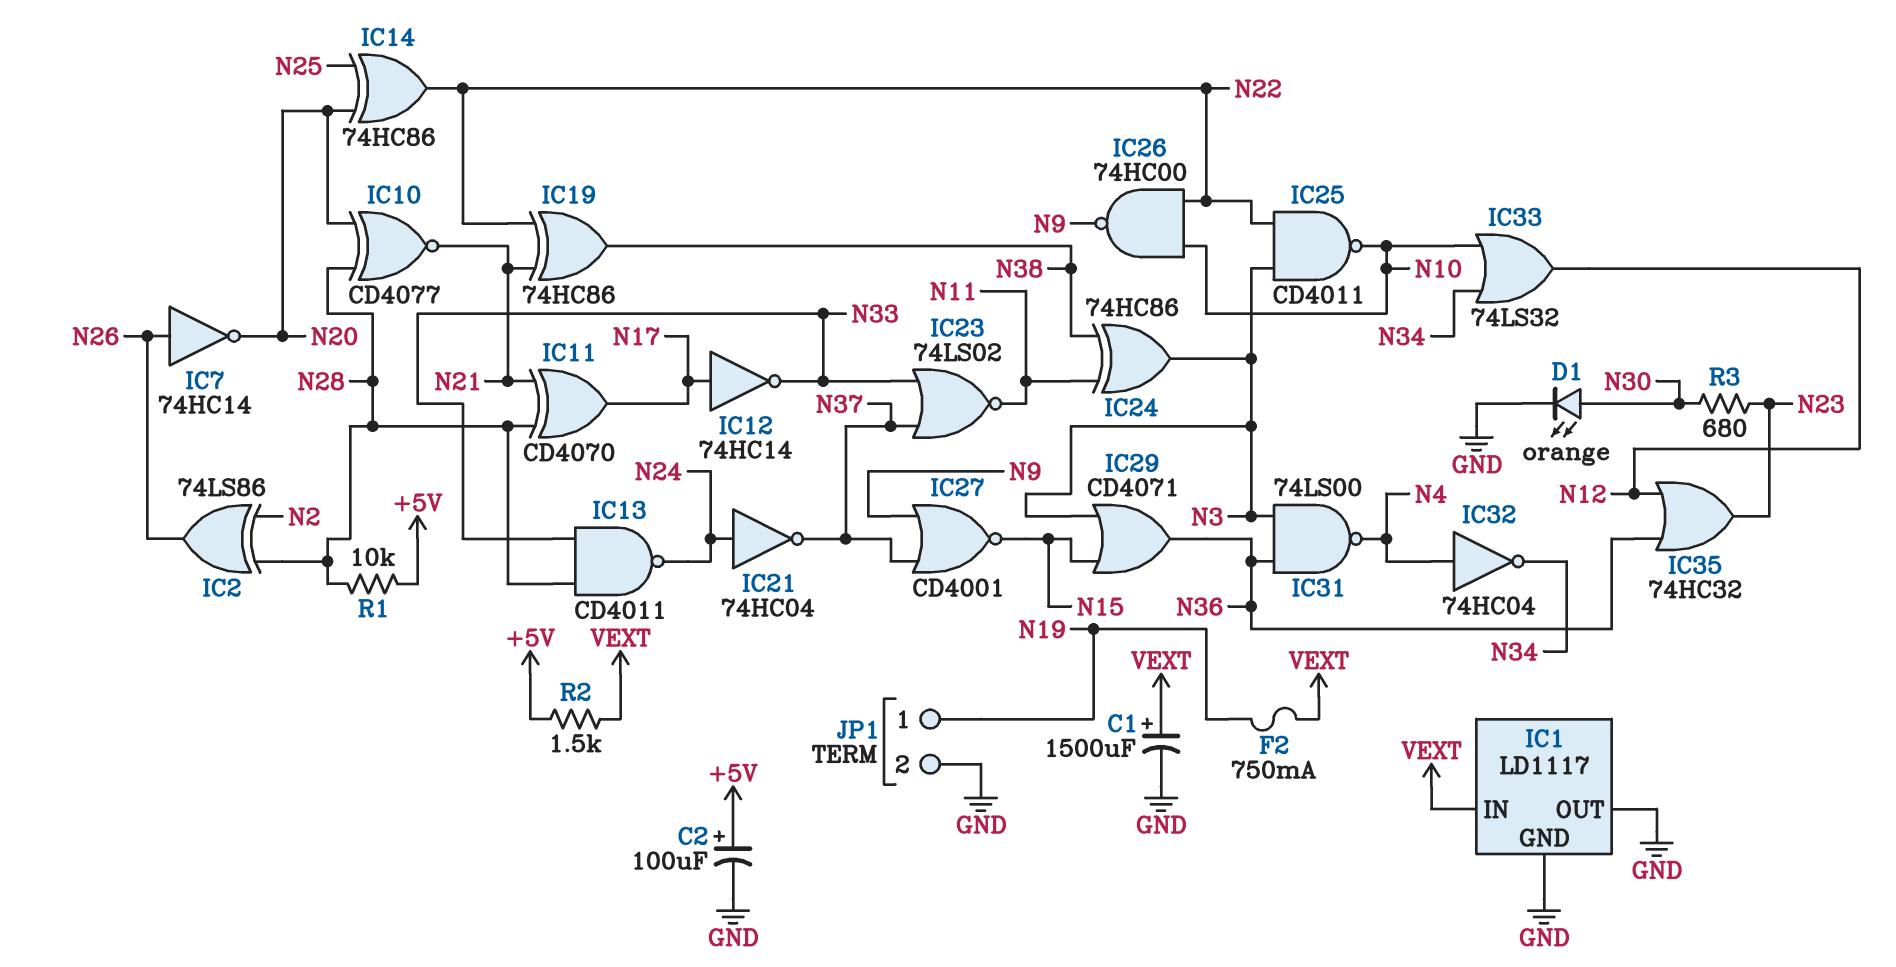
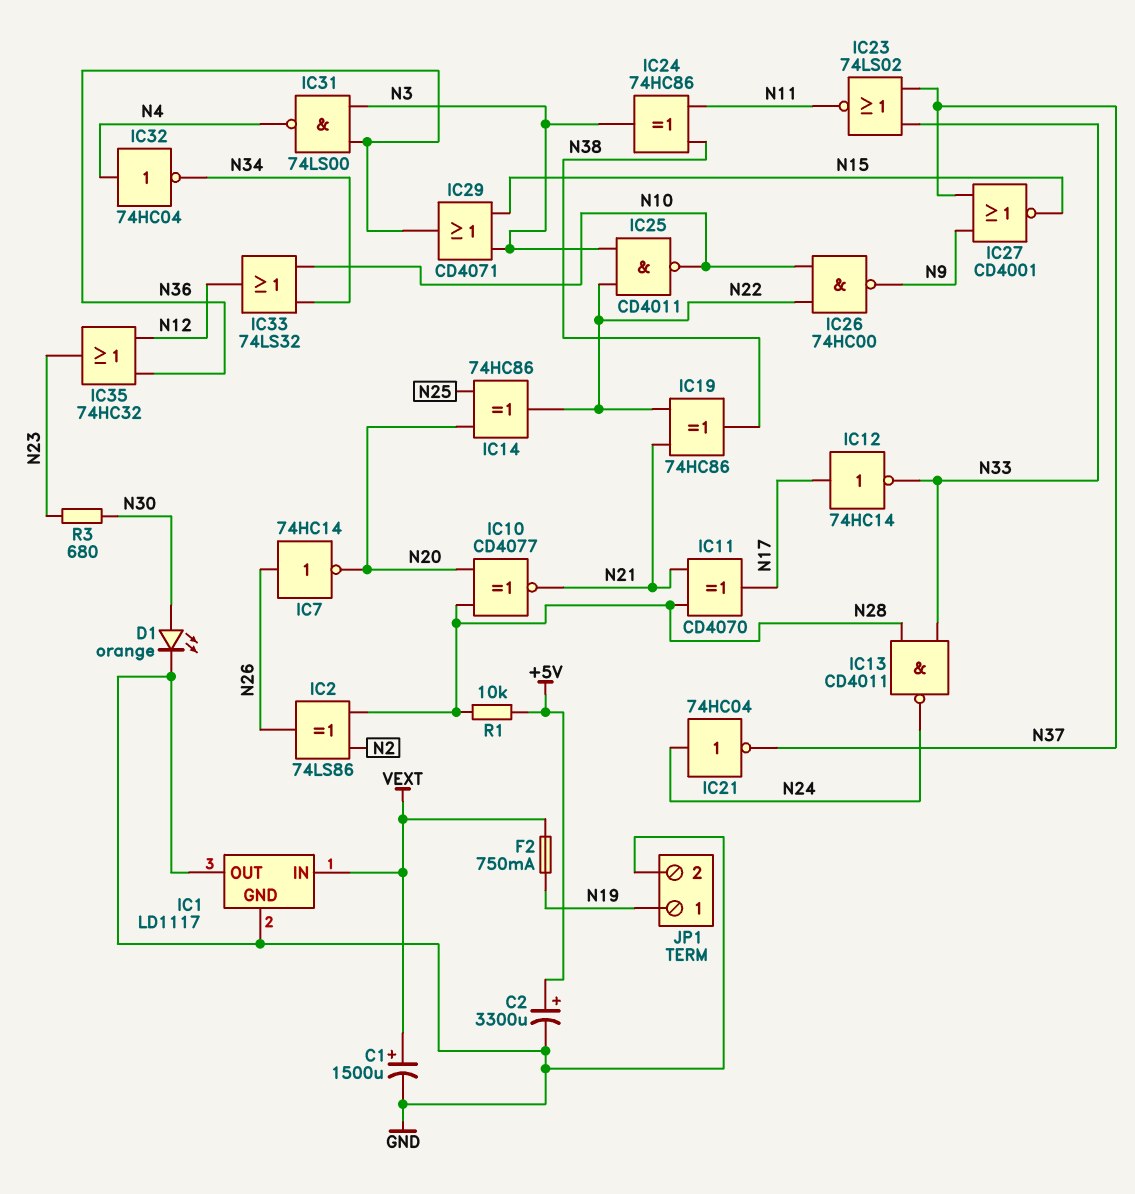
C2: 100uF (plus +5V, minus GND) -> 3300uF (plus +5V, minus GND)
R2: 1.5k (+5V, VEXT) -> none

